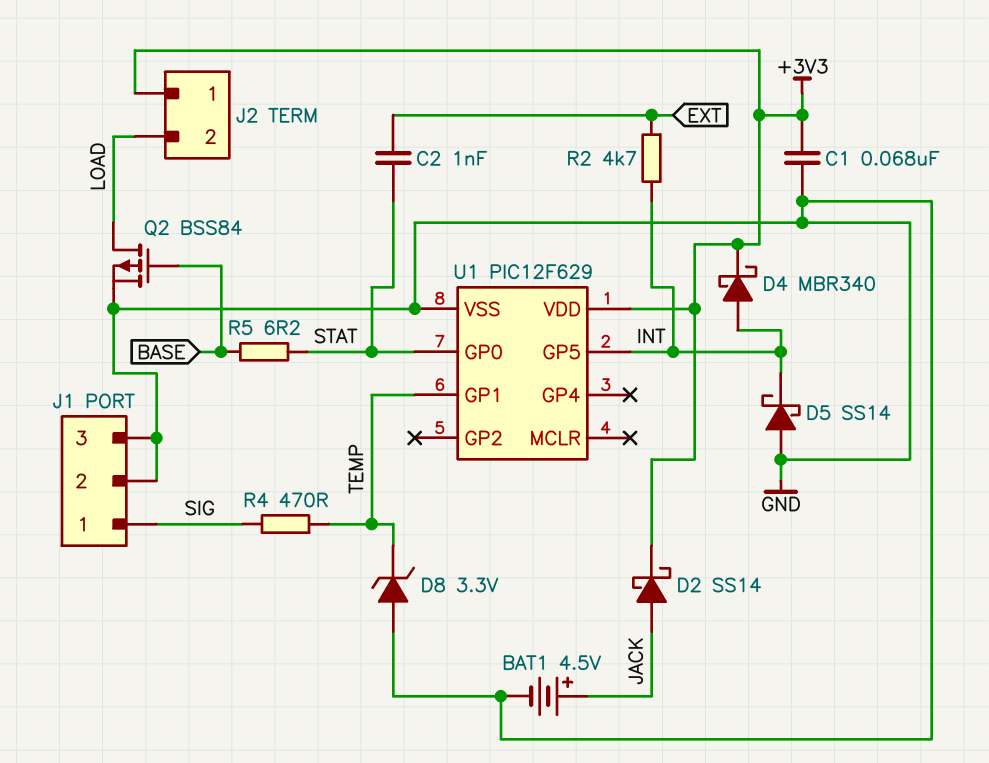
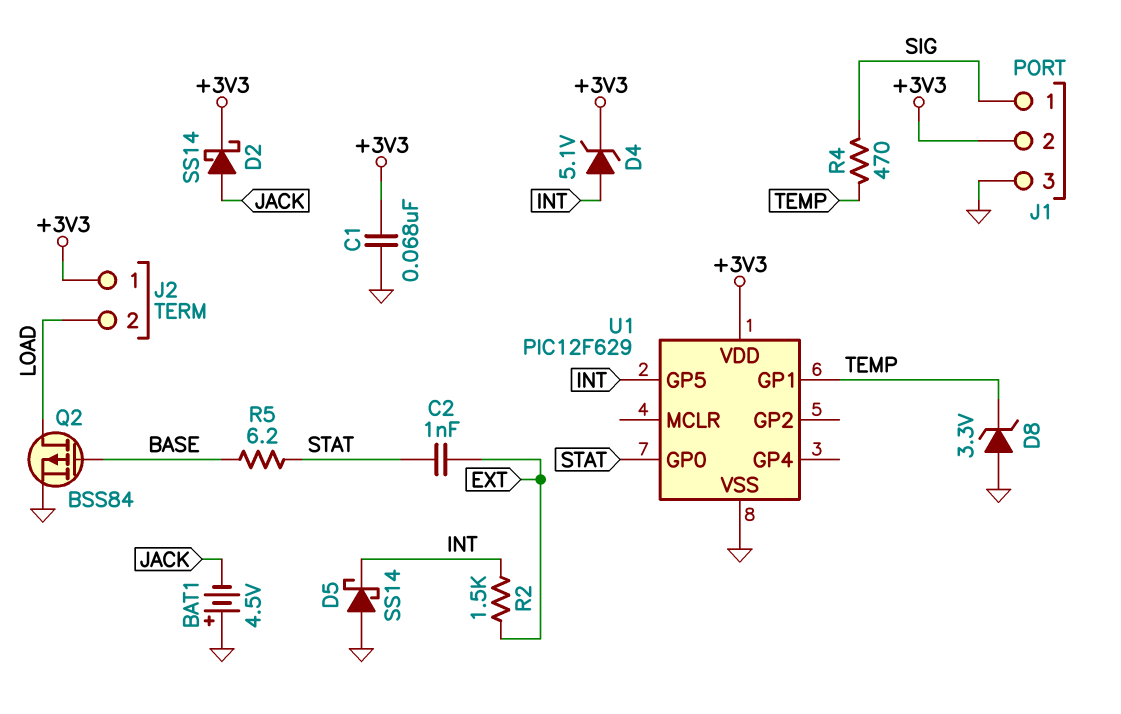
BAT1: 4.5V (plus JACK, minus GND) -> 4.5V (plus GND, minus JACK)
D4: schottky MBR340 (A INT, K +3V3) -> zener 5.1V (A INT, K +3V3)
J1 pin 2: GND -> +3V3
R2: 4.7k (EXT, INT) -> 1.5k (EXT, INT)

